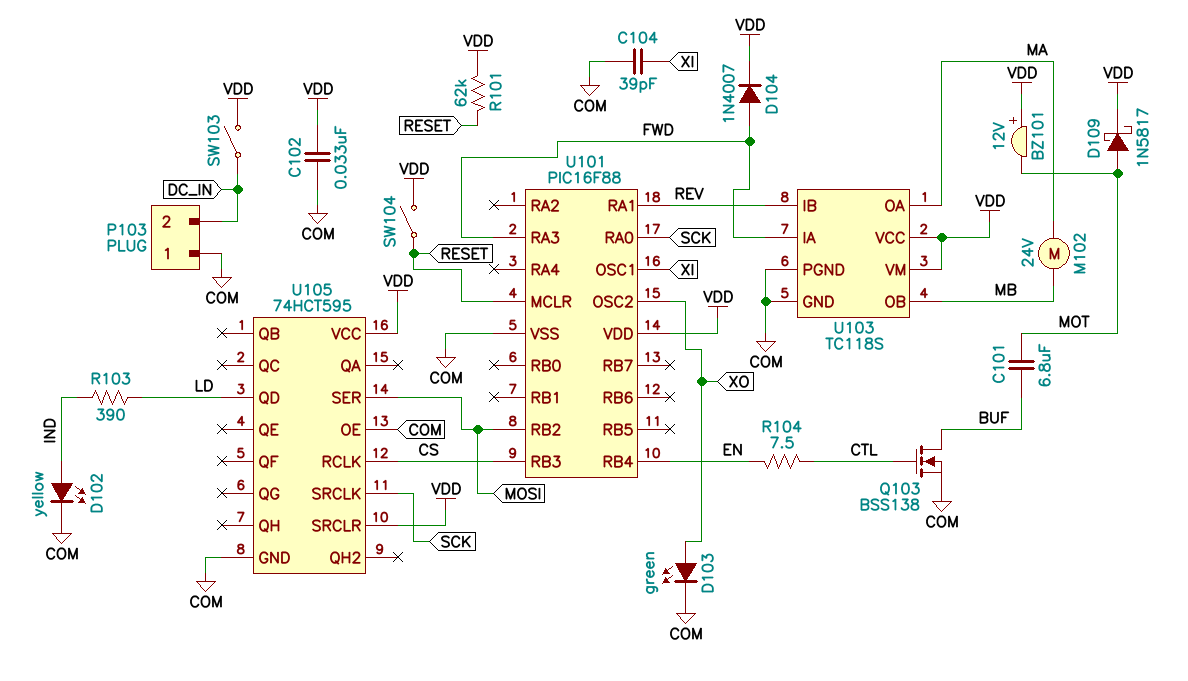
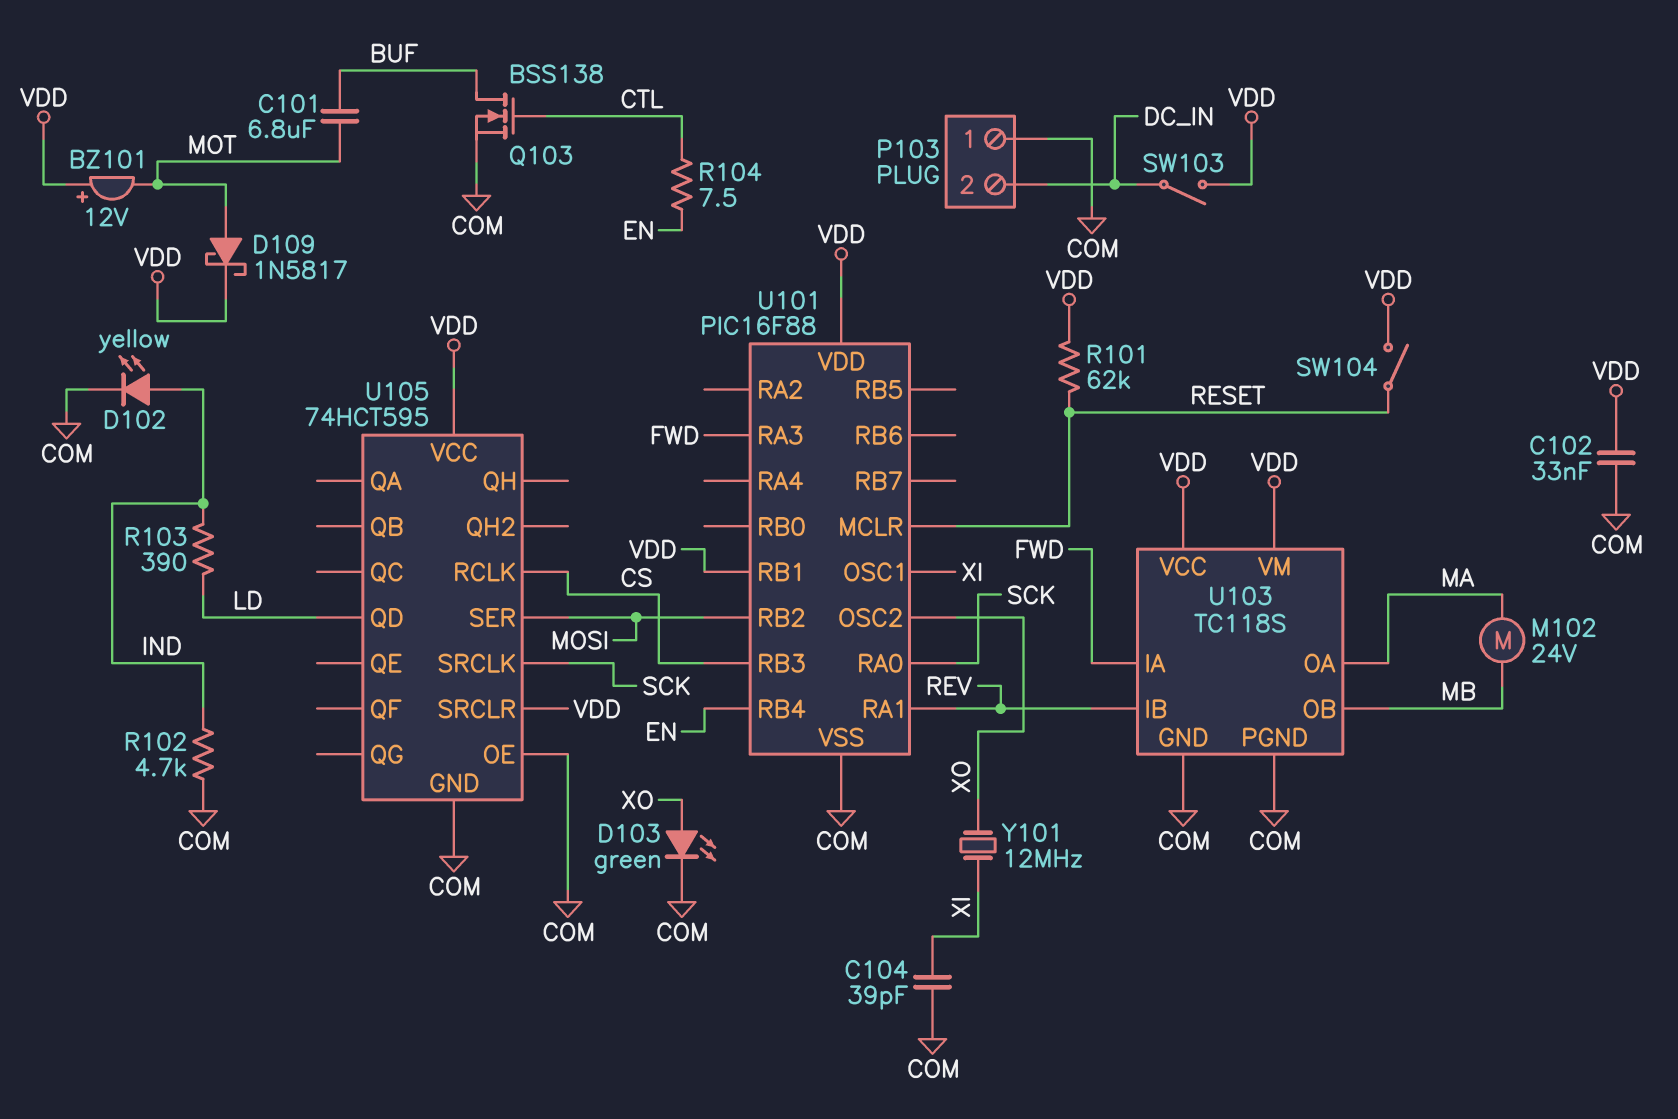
D104: diode 1N4007 (A FWD, K VDD) -> none
R102: none -> 4.7k (COM, IND)
U101 pin RB1: none -> VDD
Y101: none -> 12MHz (XI, XO)

